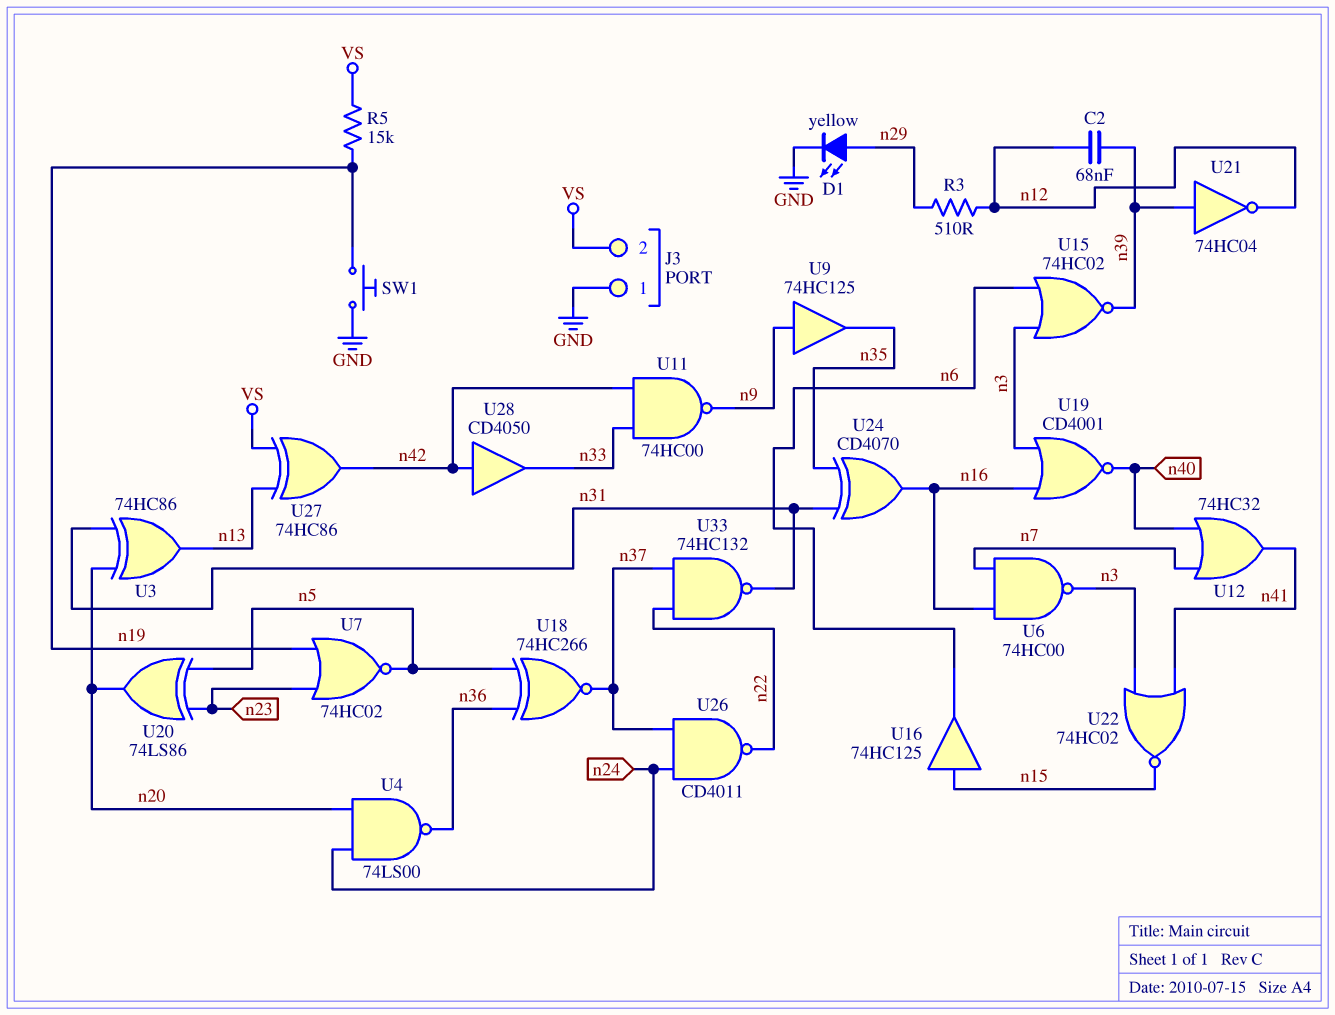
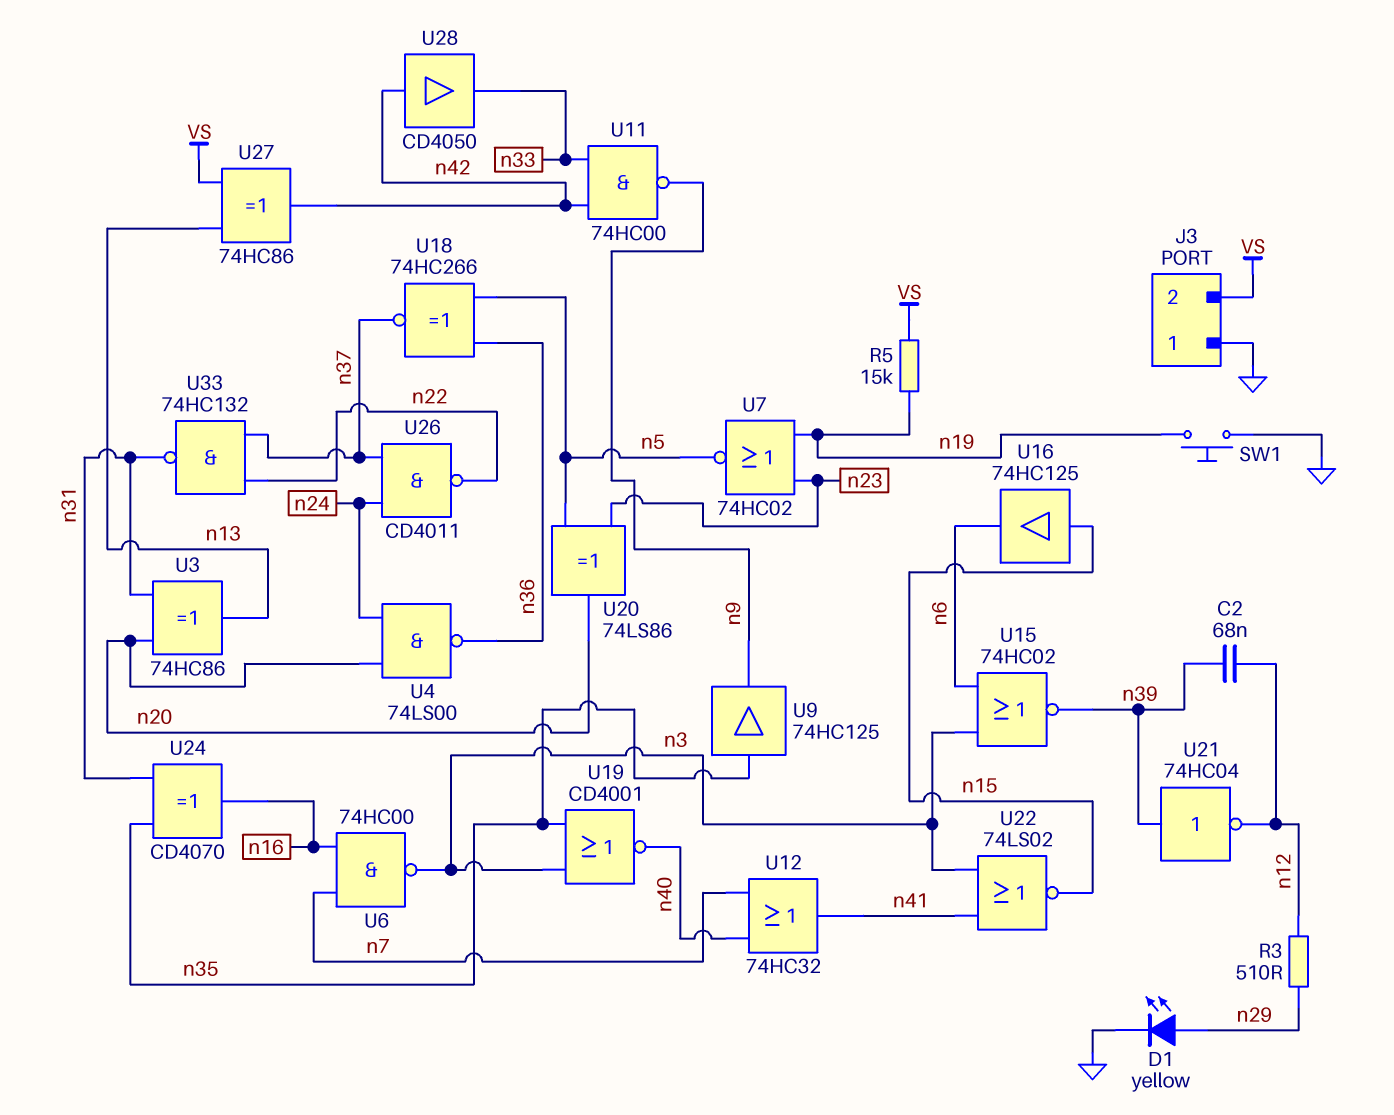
U9: buffer 74HC125 (in n9, out n35) -> buffer 74HC125 (in n35, out n9)
U19: NOR CD4001 (in n3, in n16, out n40) -> NOR CD4001 (in n3, in n35, out n40)
U22: NOR 74HC02 (in n3, in n41, out n15) -> NOR 74LS02 (in n3, in n41, out n15)

